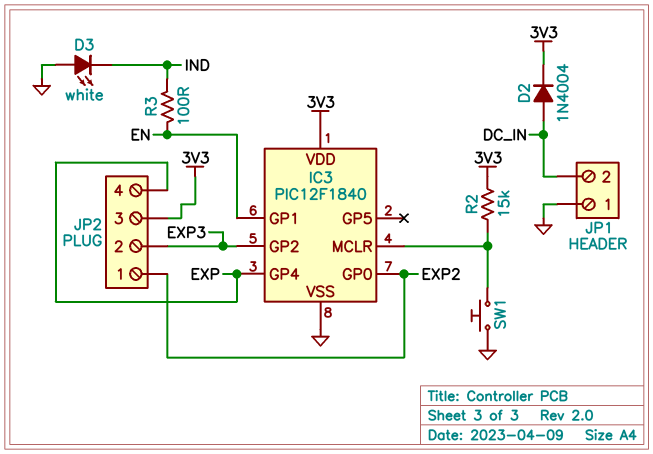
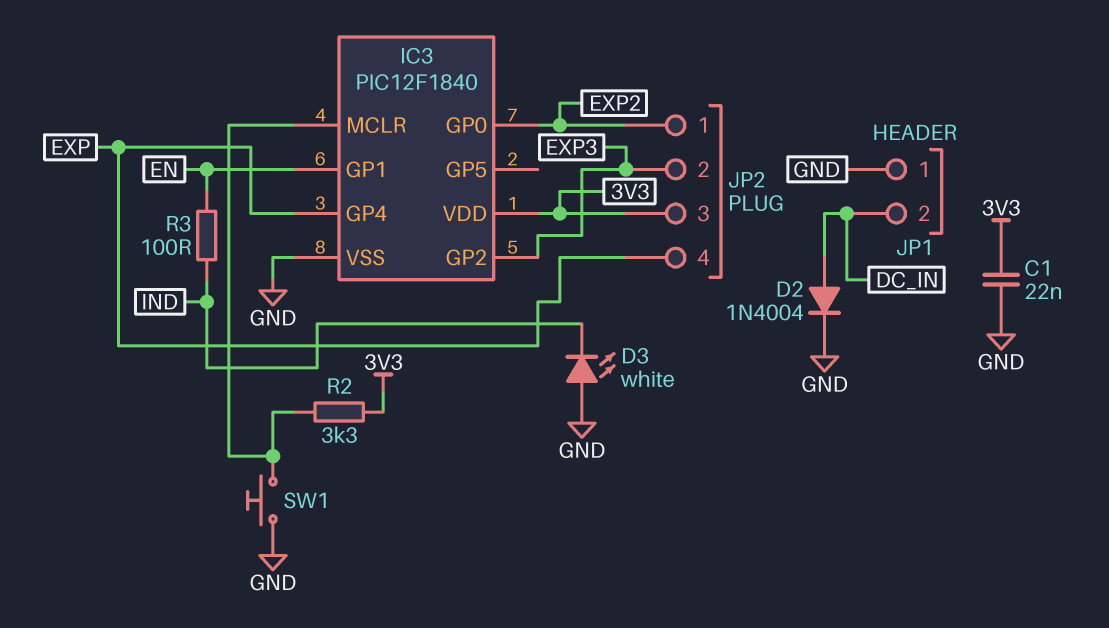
C1: none -> 22nF (3V3, GND)
D2: diode 1N4004 (A DC_IN, K 3V3) -> diode 1N4004 (A DC_IN, K GND)
R2: 15k (3V3, IC3/MCLR) -> 3.3k (3V3, IC3/MCLR)

